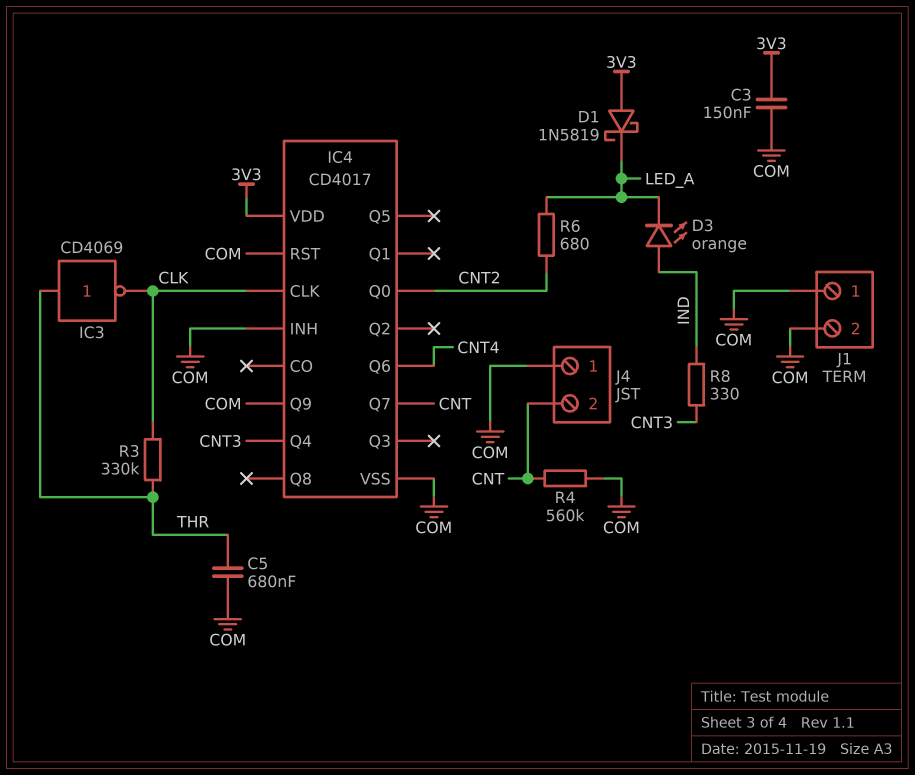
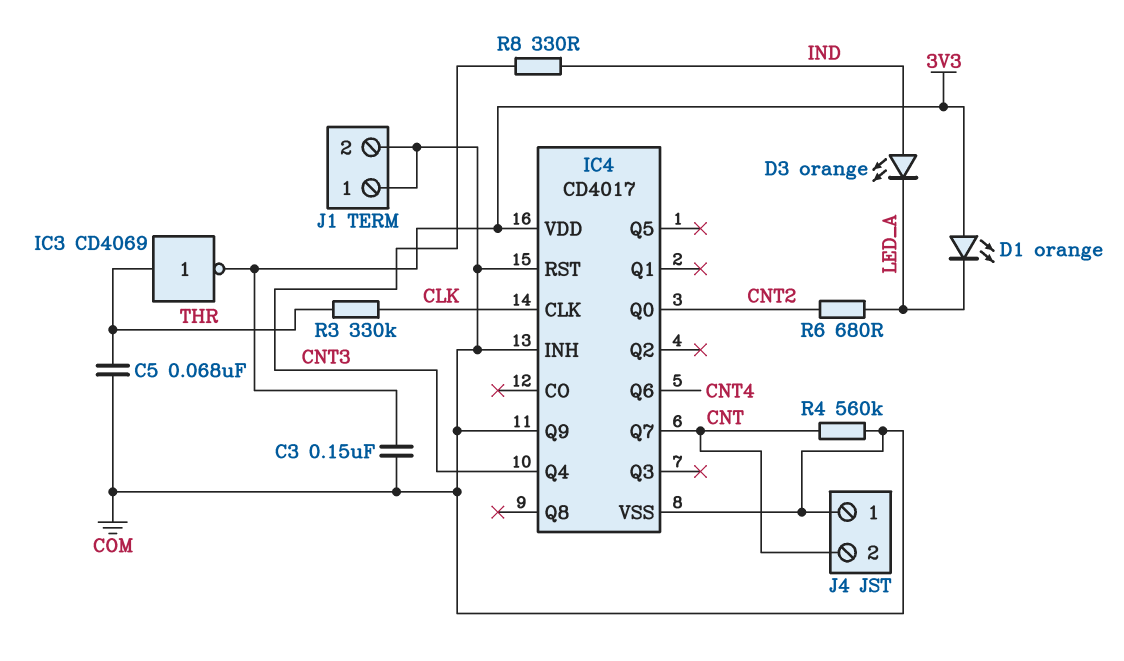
C5: 680nF (COM, THR) -> 68nF (COM, THR)
D1: schottky 1N5819 (A 3V3, K LED_A) -> LED orange (A 3V3, K LED_A)
IC3: NOT CD4069 (in THR, out CLK) -> NOT CD4069 (in THR, out 3V3)

